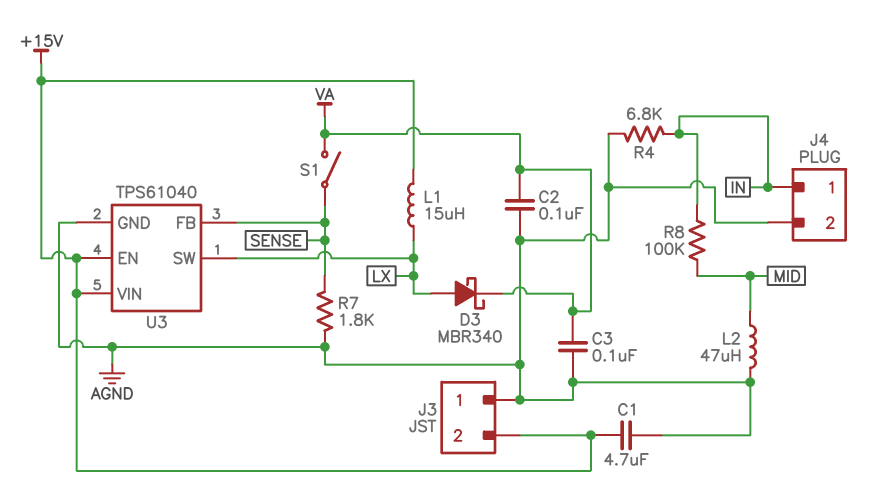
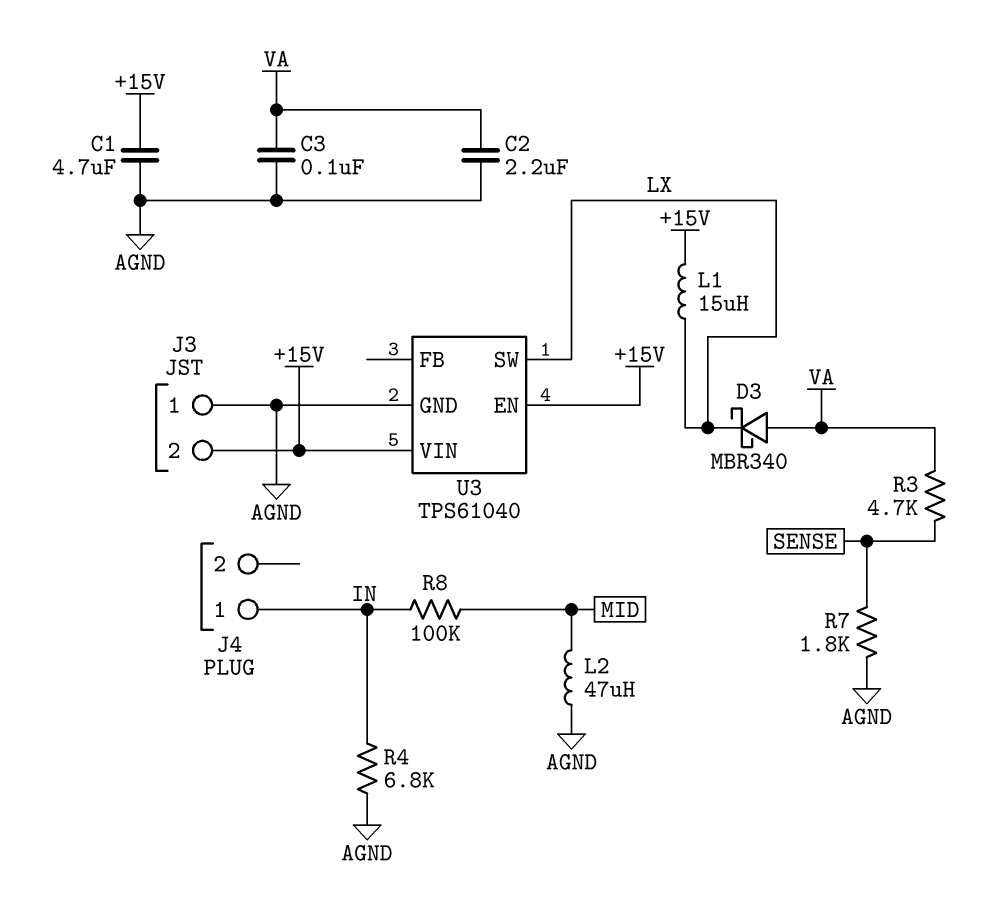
C2: 100nF (AGND, VA) -> 2.2uF (AGND, VA)
D3: schottky MBR340 (A LX, K VA) -> schottky MBR340 (A VA, K LX)
J4 pin 2: AGND -> none
R3: none -> 4.7k (SENSE, VA)
S1: switch (SENSE, VA) -> none
U3 pin FB: SENSE -> none

